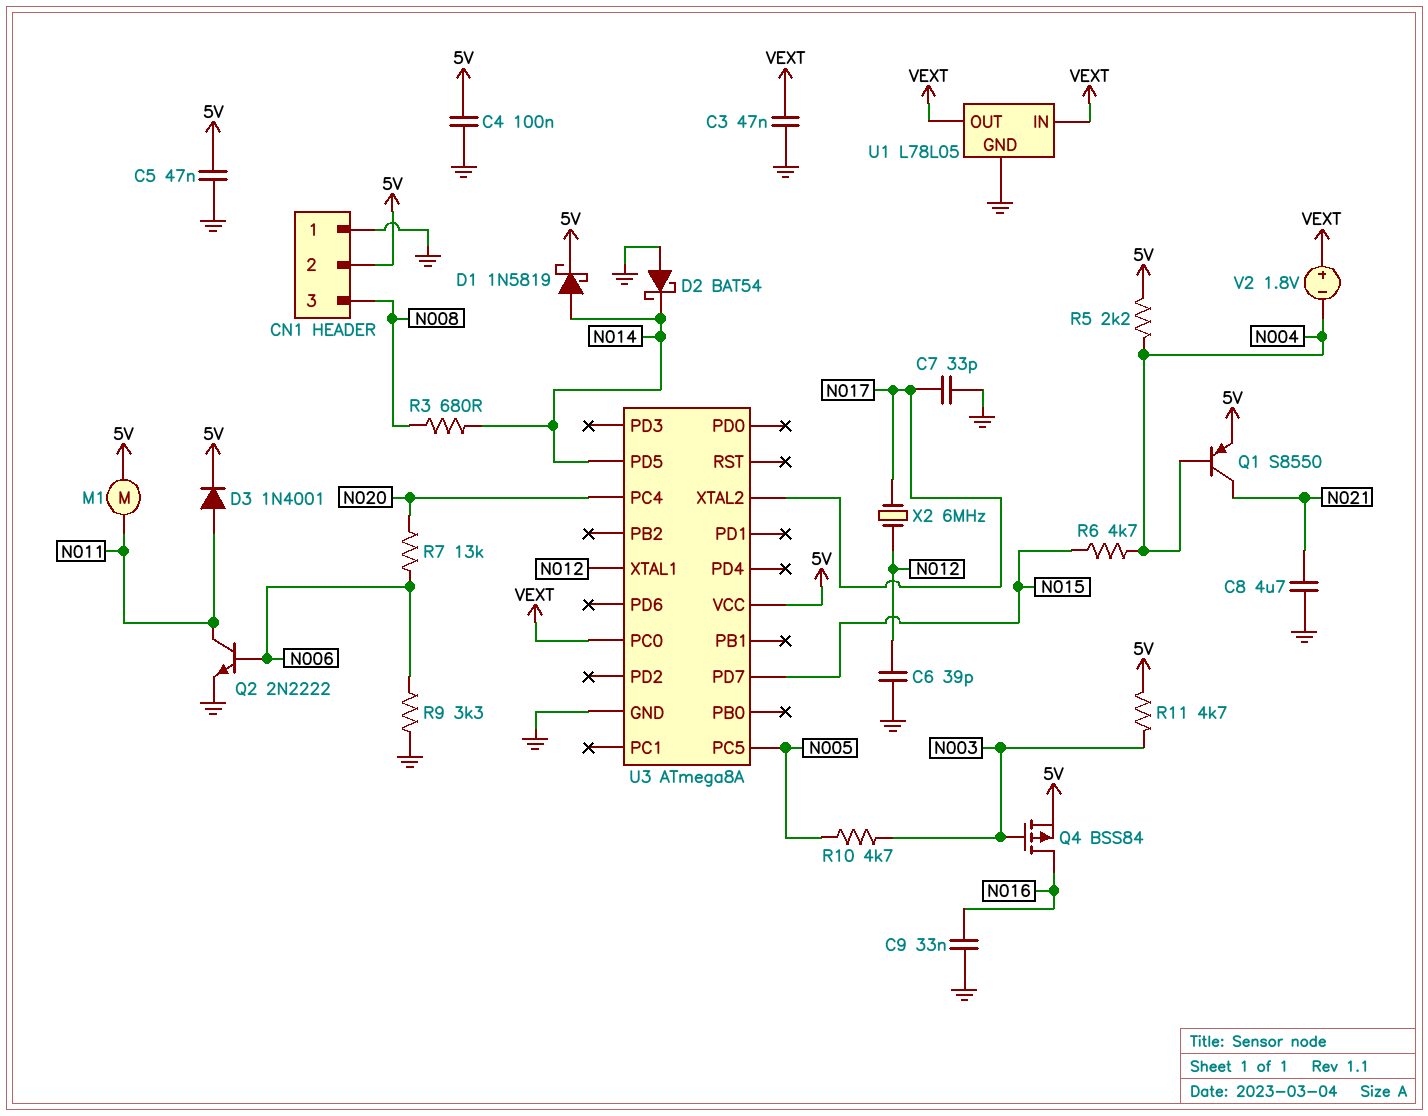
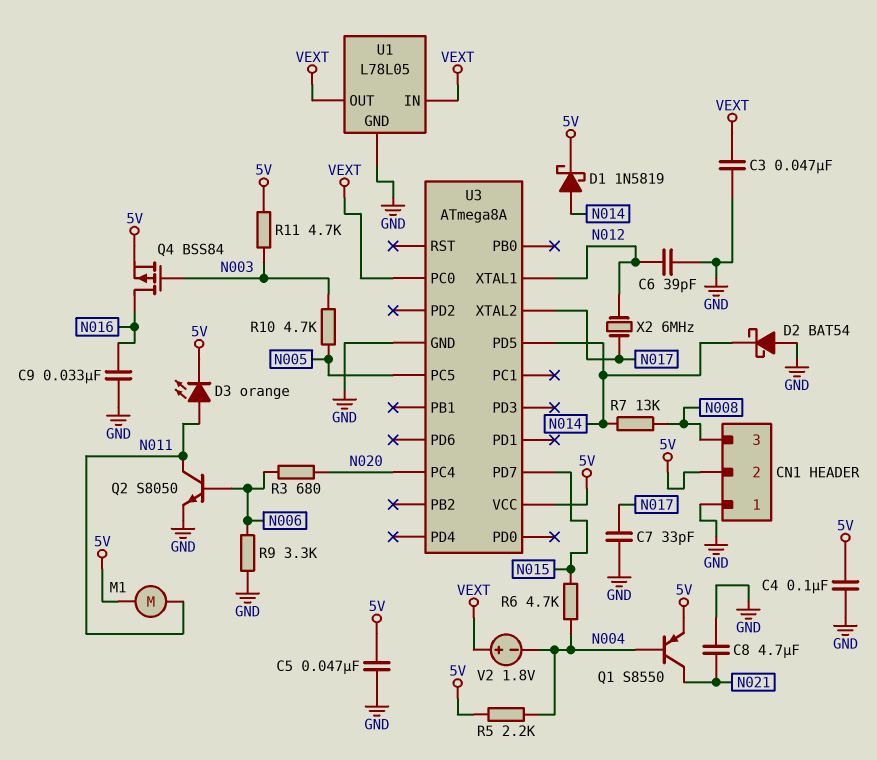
D3: diode 1N4001 (A N011, K 5V) -> LED orange (A N011, K 5V)
Q2: NPN 2N2222 (B N006, C N011, E GND) -> NPN S8050 (B N006, C N011, E GND)
R3: 680 (N008, N014) -> 680 (N006, N020)
R7: 13k (N006, N020) -> 13k (N008, N014)

